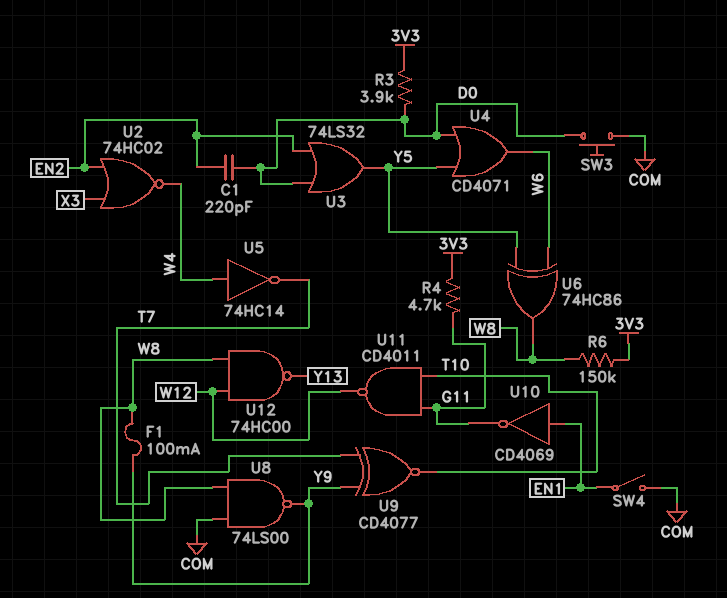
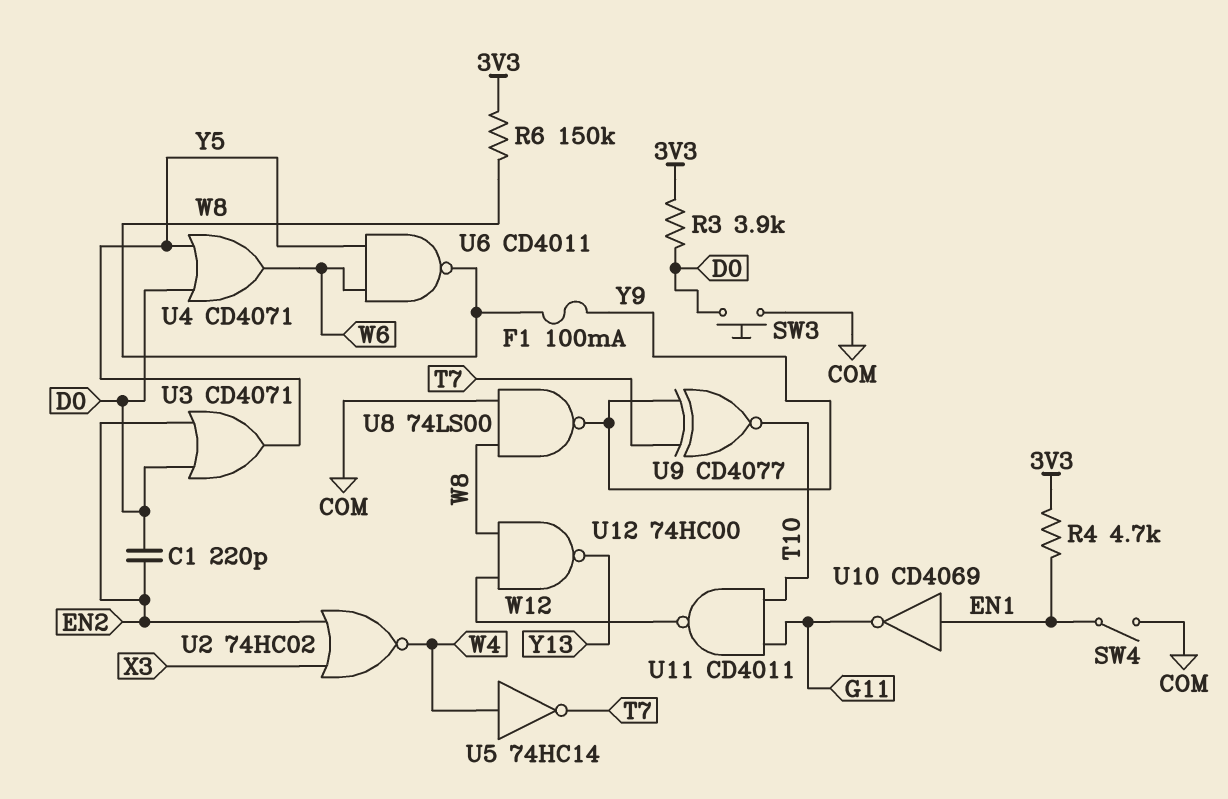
R4: 4.7k (3V3, G11) -> 4.7k (3V3, EN1)
U3: OR 74LS32 (in D0, in EN2, out Y5) -> OR CD4071 (in D0, in EN2, out Y5)
U6: XOR 74HC86 (in W6, in Y5, out W8) -> NAND CD4011 (in W6, in Y5, out W8)

